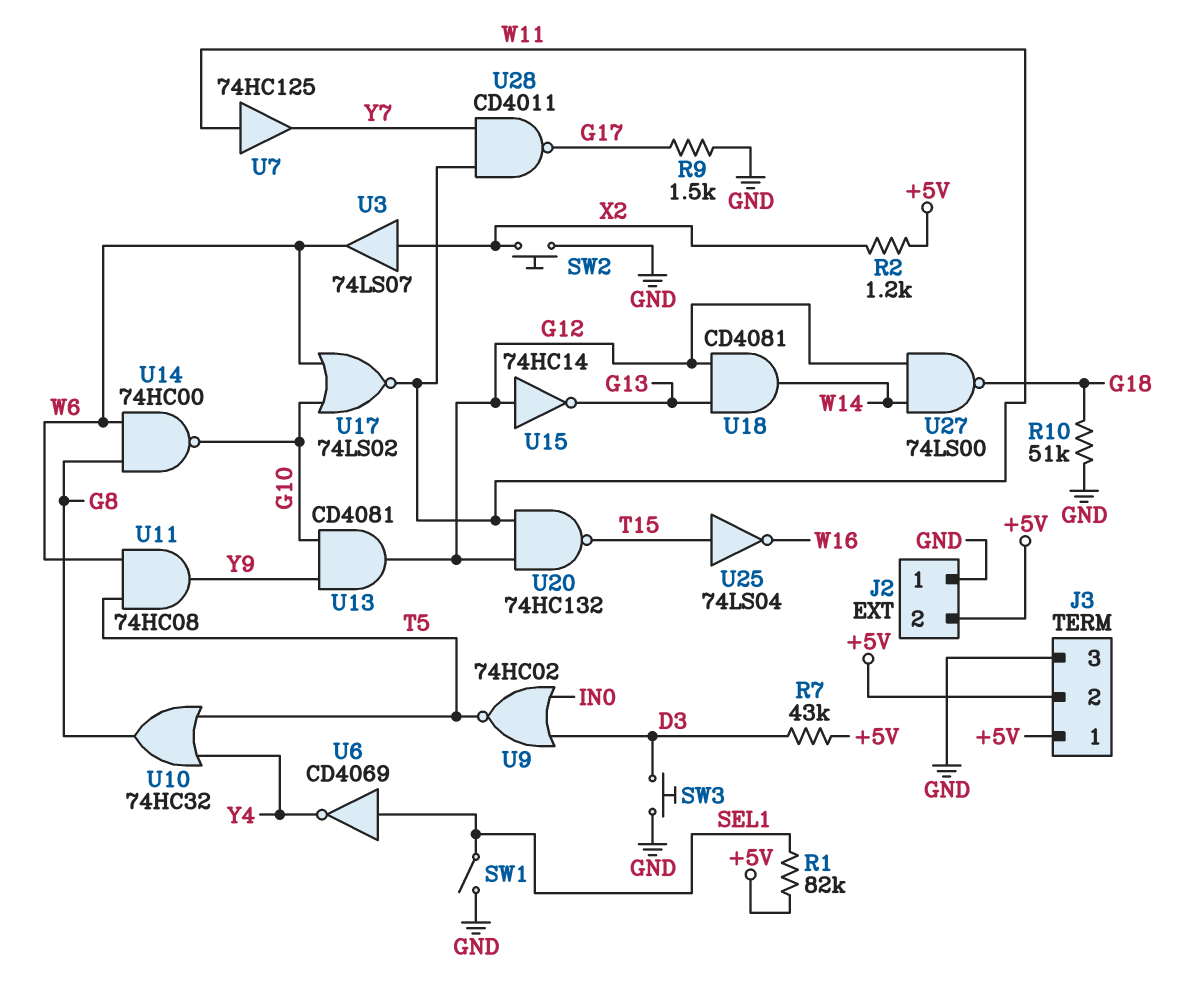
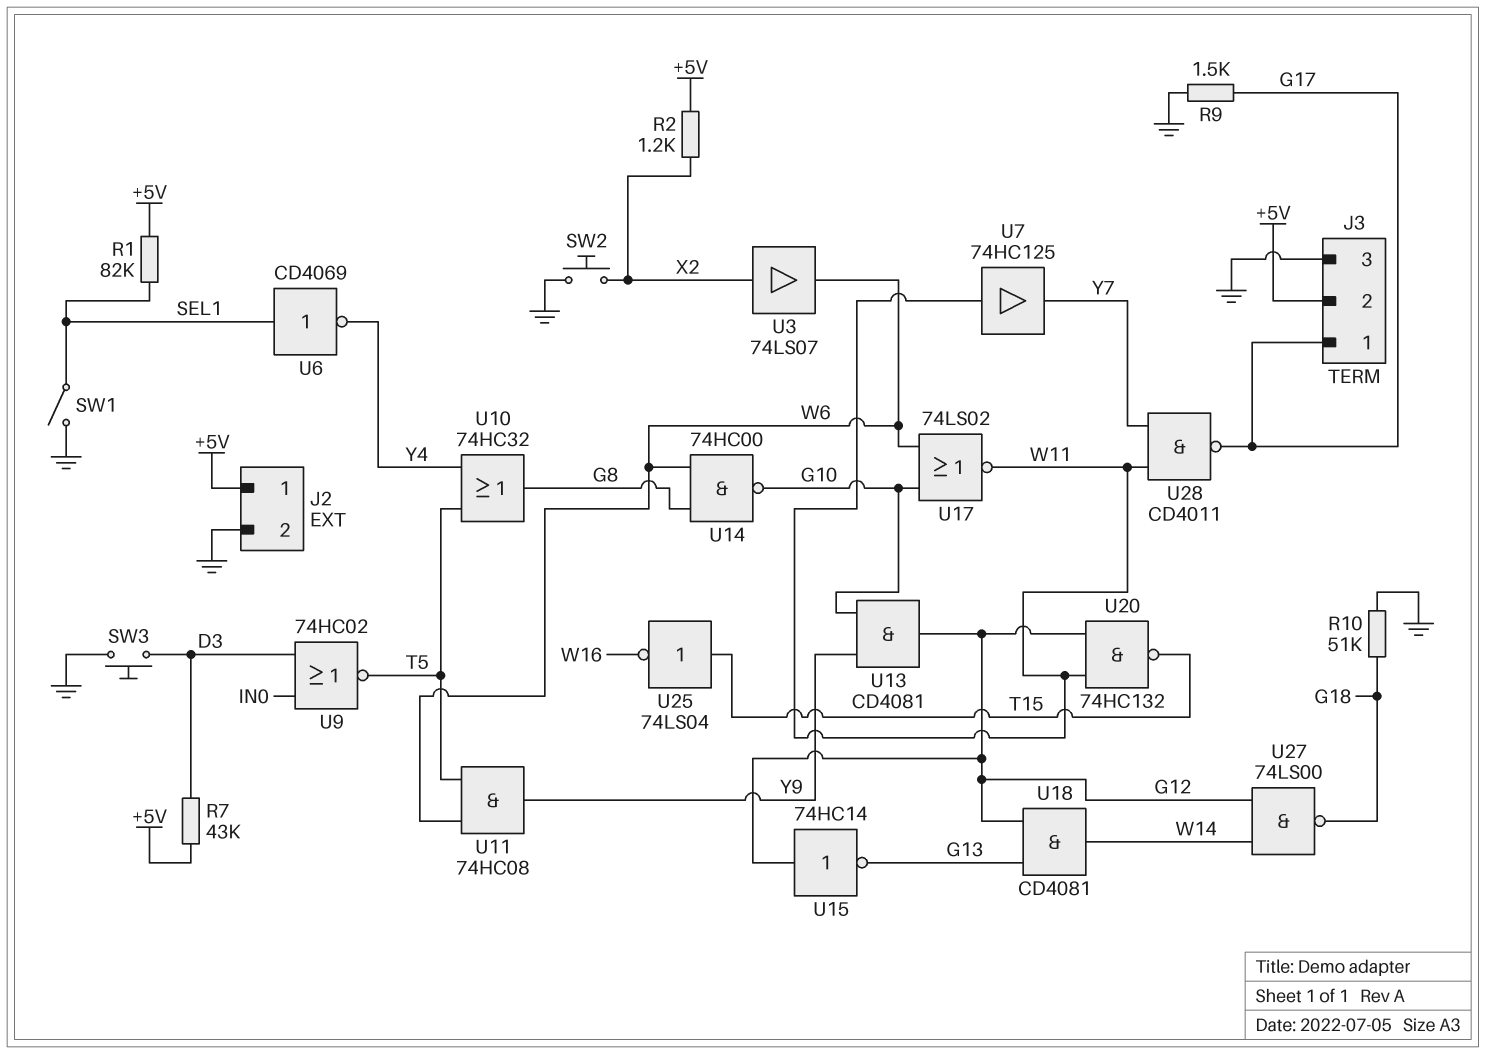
J2 pin 1: GND -> +5V
J2 pin 2: +5V -> GND
J3 pin 1: +5V -> G17

